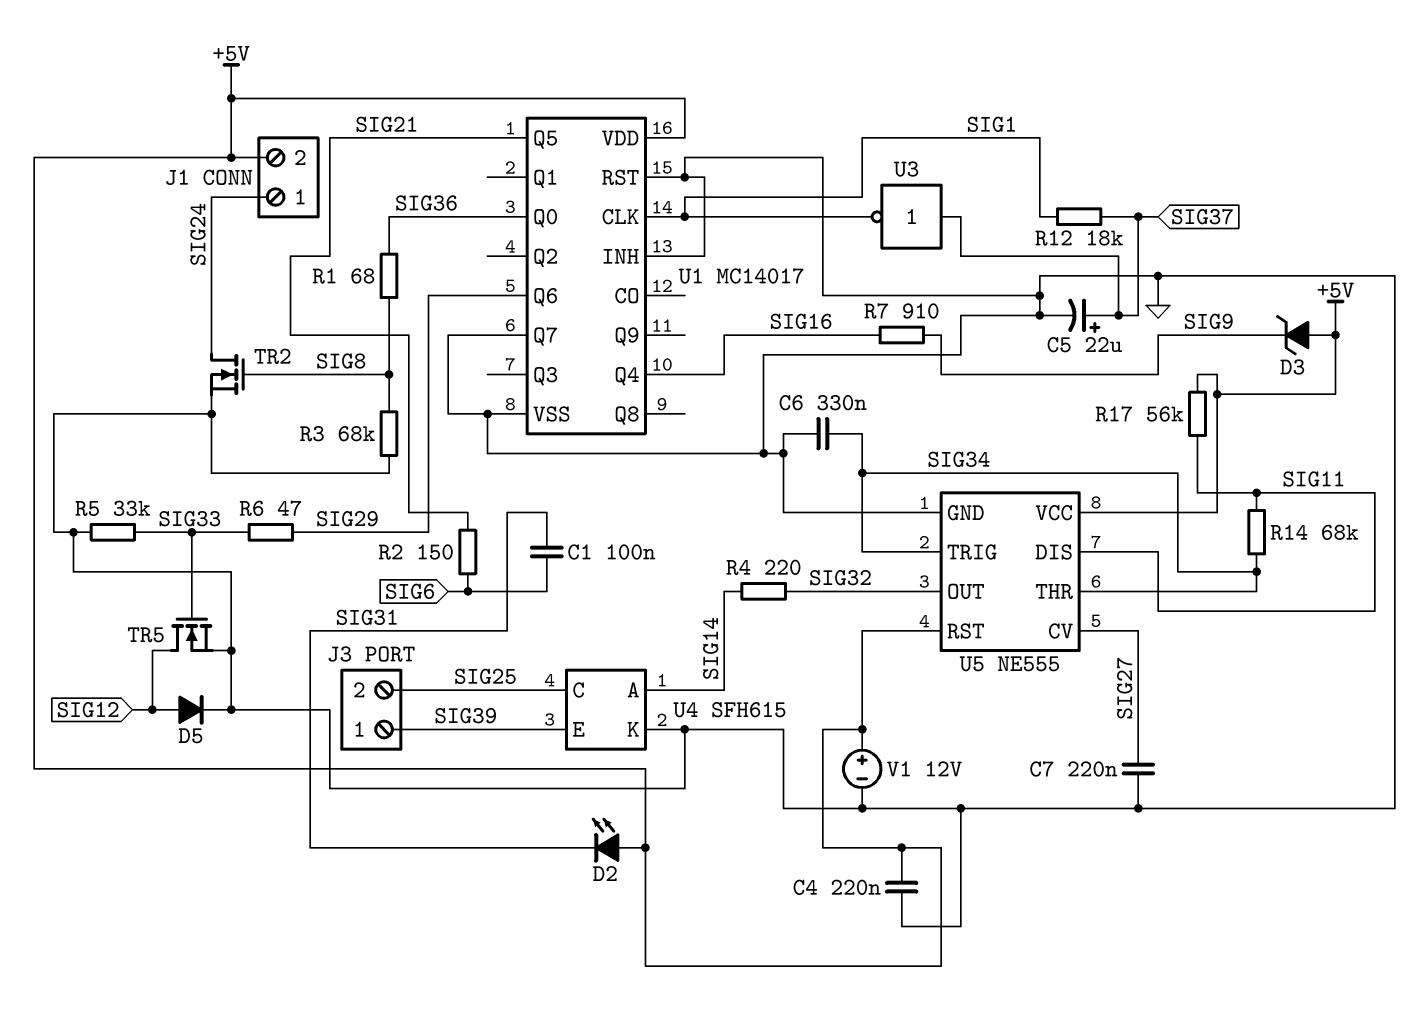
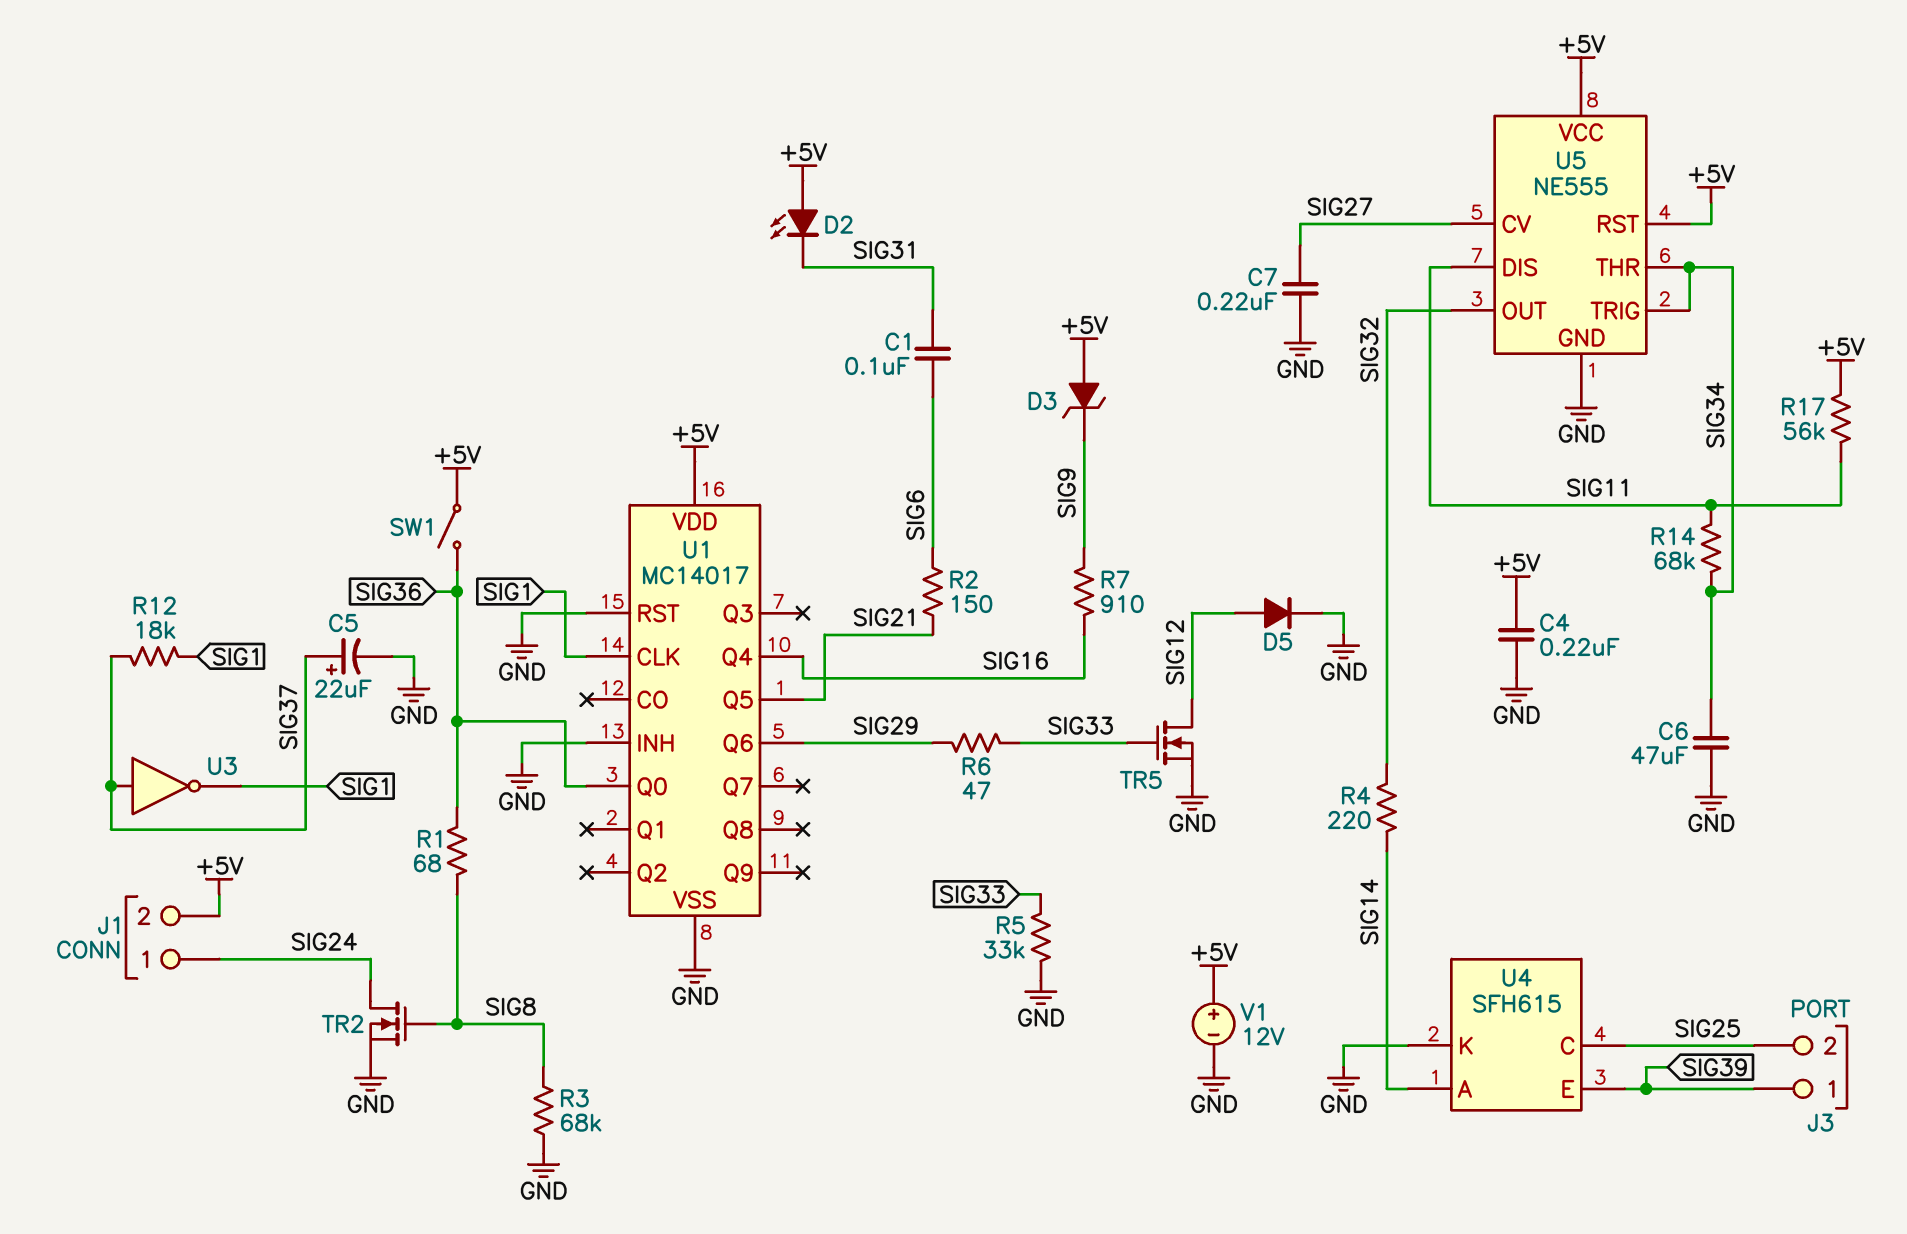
C6: 330nF (GND, SIG34) -> 47uF (GND, SIG34)
SW1: none -> switch (+5V, SIG36)
U1 pin Q7: GND -> none

